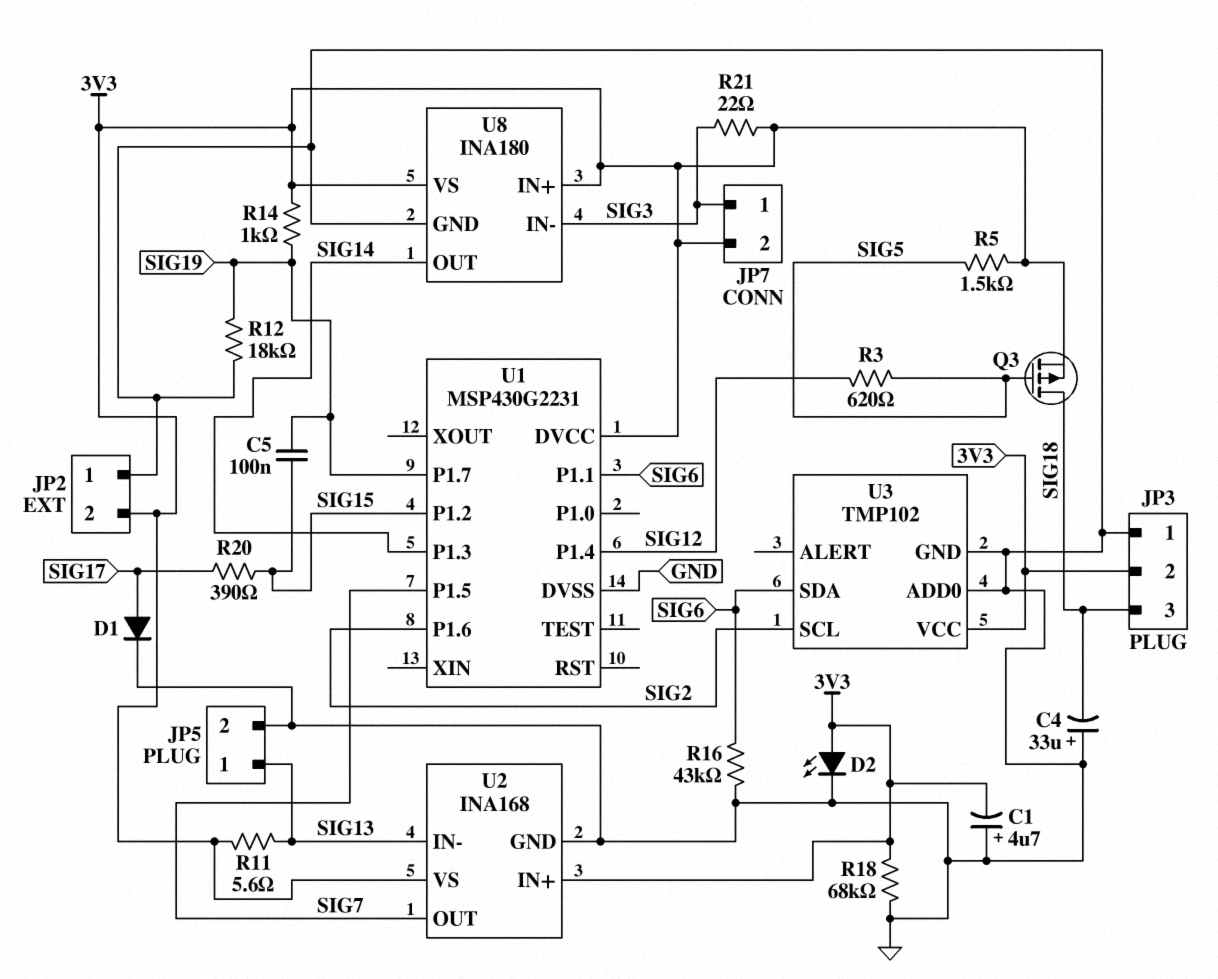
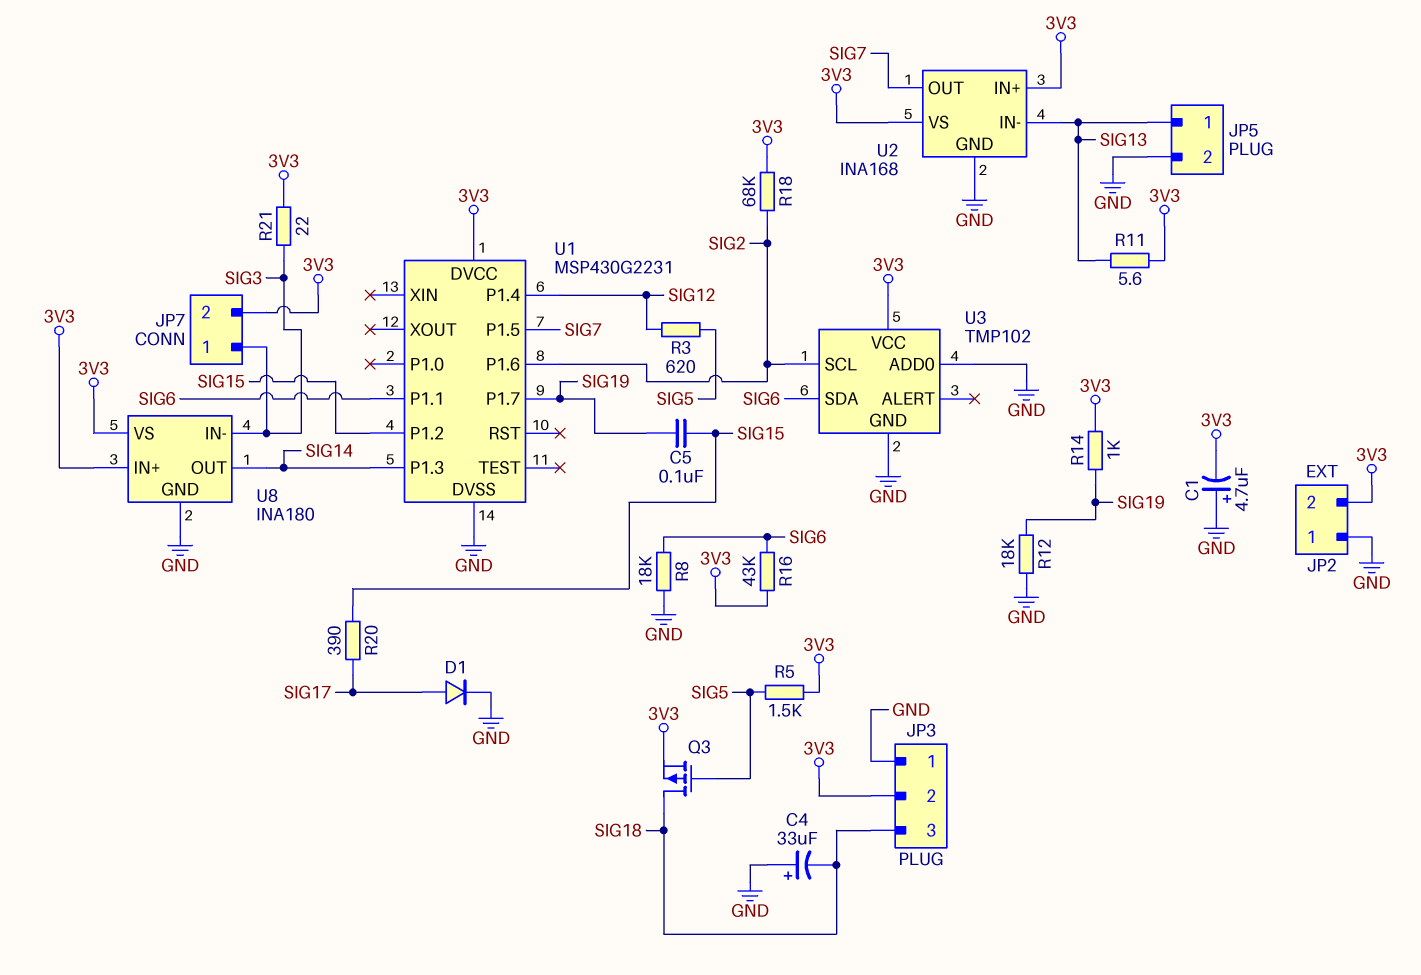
D2: LED (A 3V3, K GND) -> none
R8: none -> 18k (GND, SIG6)
R16: 43k (GND, SIG6) -> 43k (3V3, SIG6)
R18: 68k (3V3, GND) -> 68k (3V3, SIG2)

